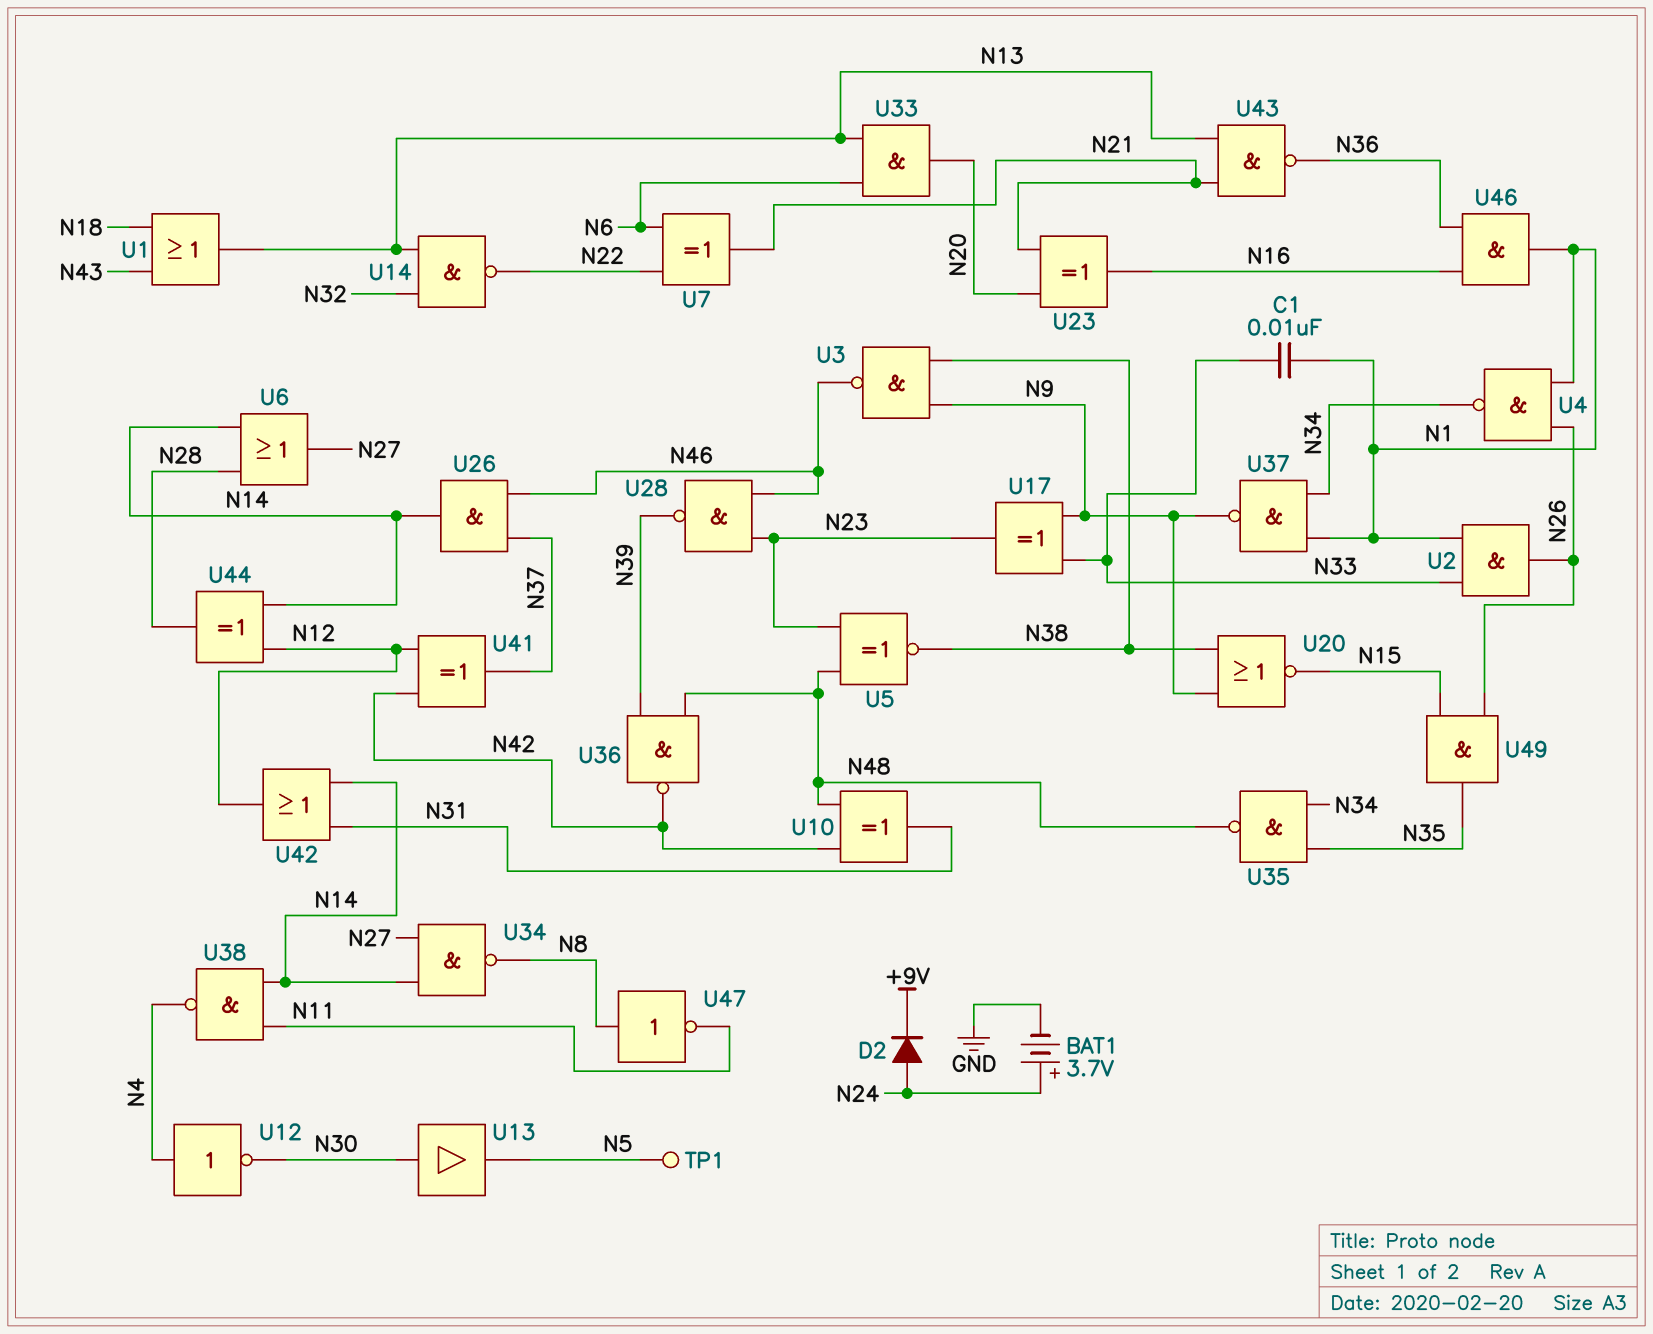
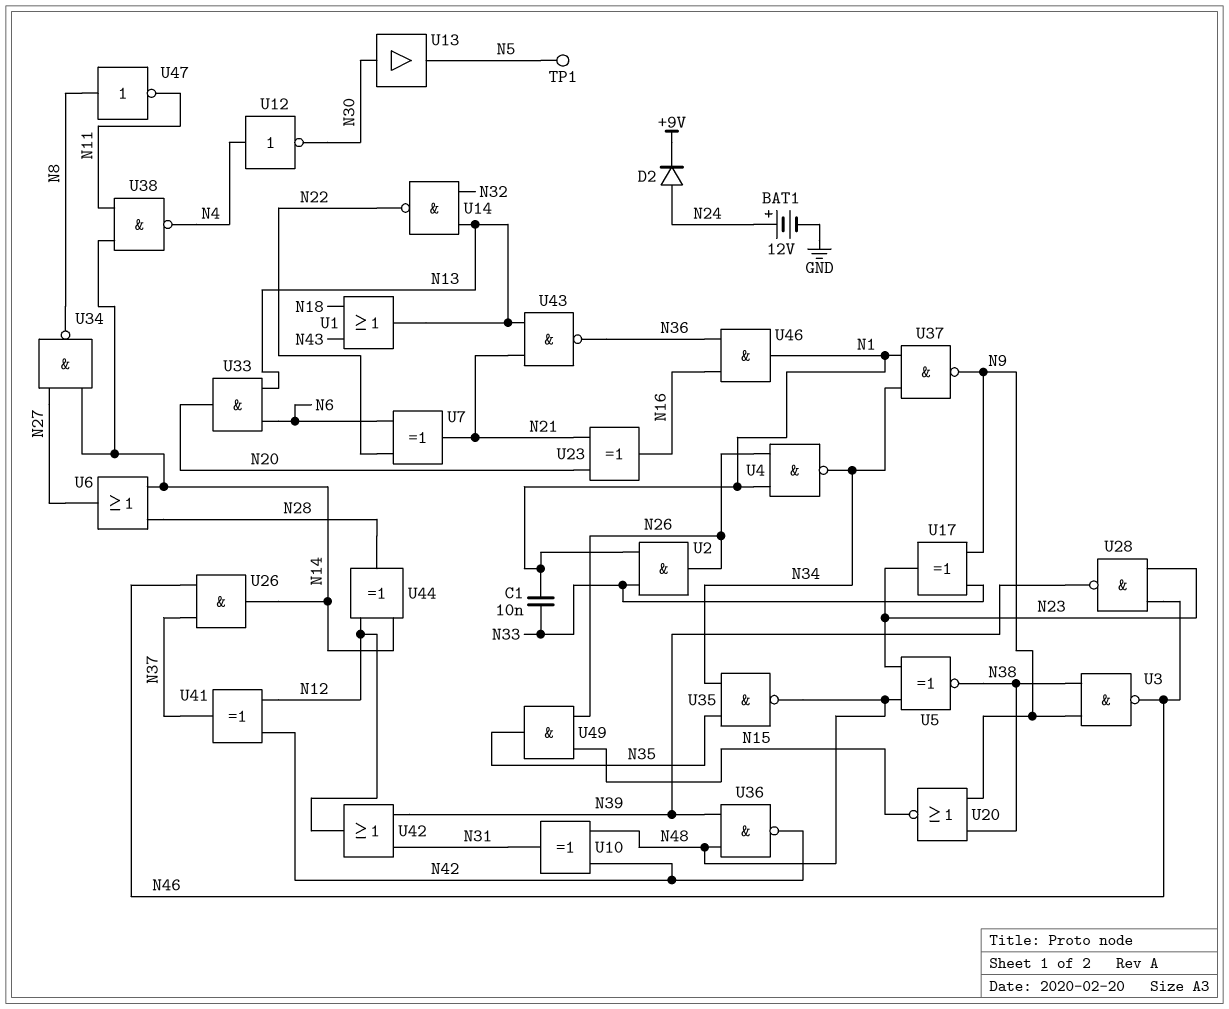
BAT1: 3.7V (plus N24, minus GND) -> 12V (plus N24, minus GND)
U42: OR (in N14, in N31, out N12) -> OR (in N31, in N39, out N12)

